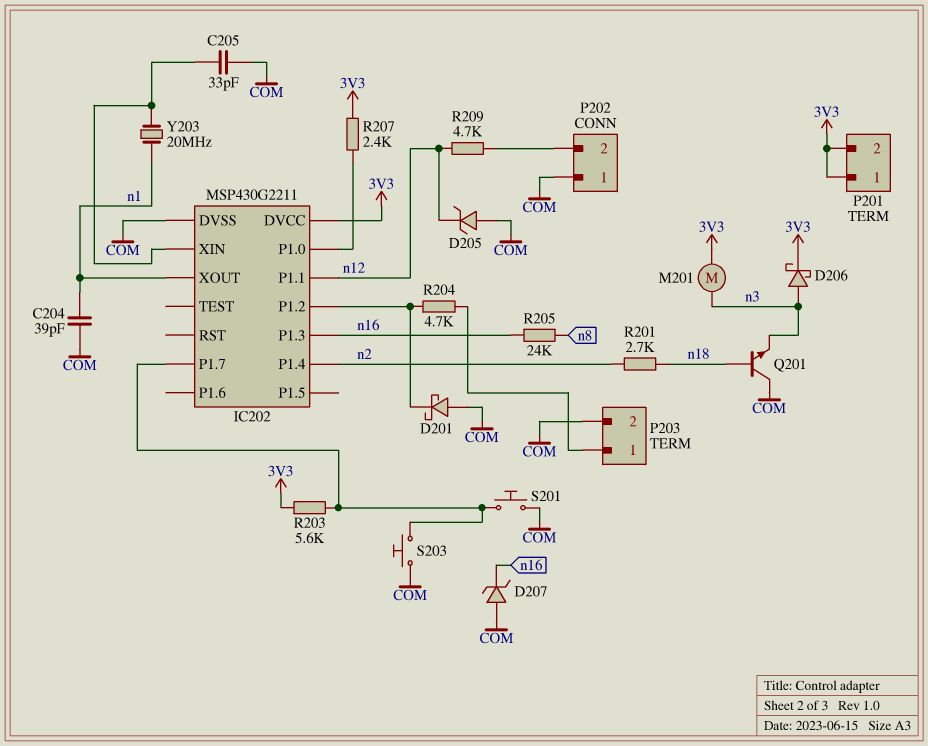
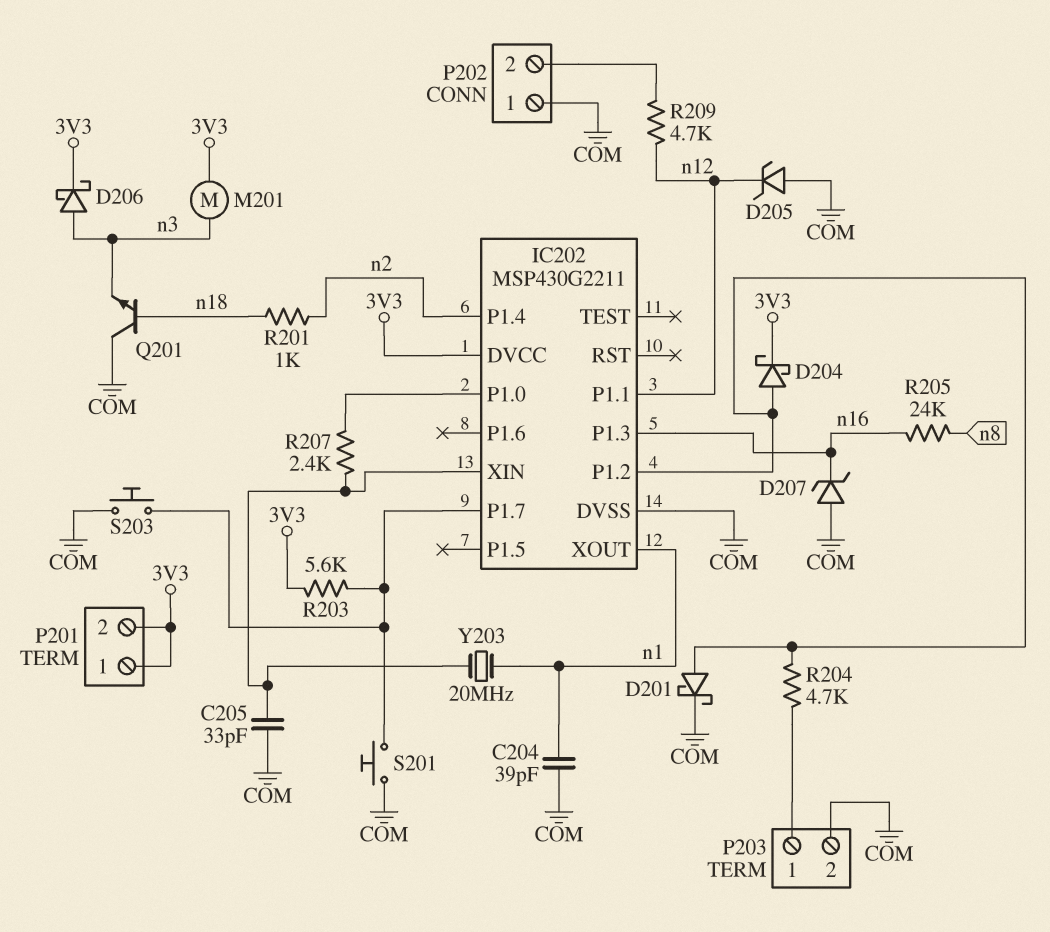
D201: schottky (A COM, K IC202/P1.2) -> schottky (A IC202/P1.2, K COM)
D204: none -> schottky (A IC202/P1.2, K 3V3)
R201: 2.7k (n2, n18) -> 1k (n2, n18)
R207: 2.4k (3V3, IC202/P1.0) -> 2.4k (IC202/P1.0, IC202/XIN)

